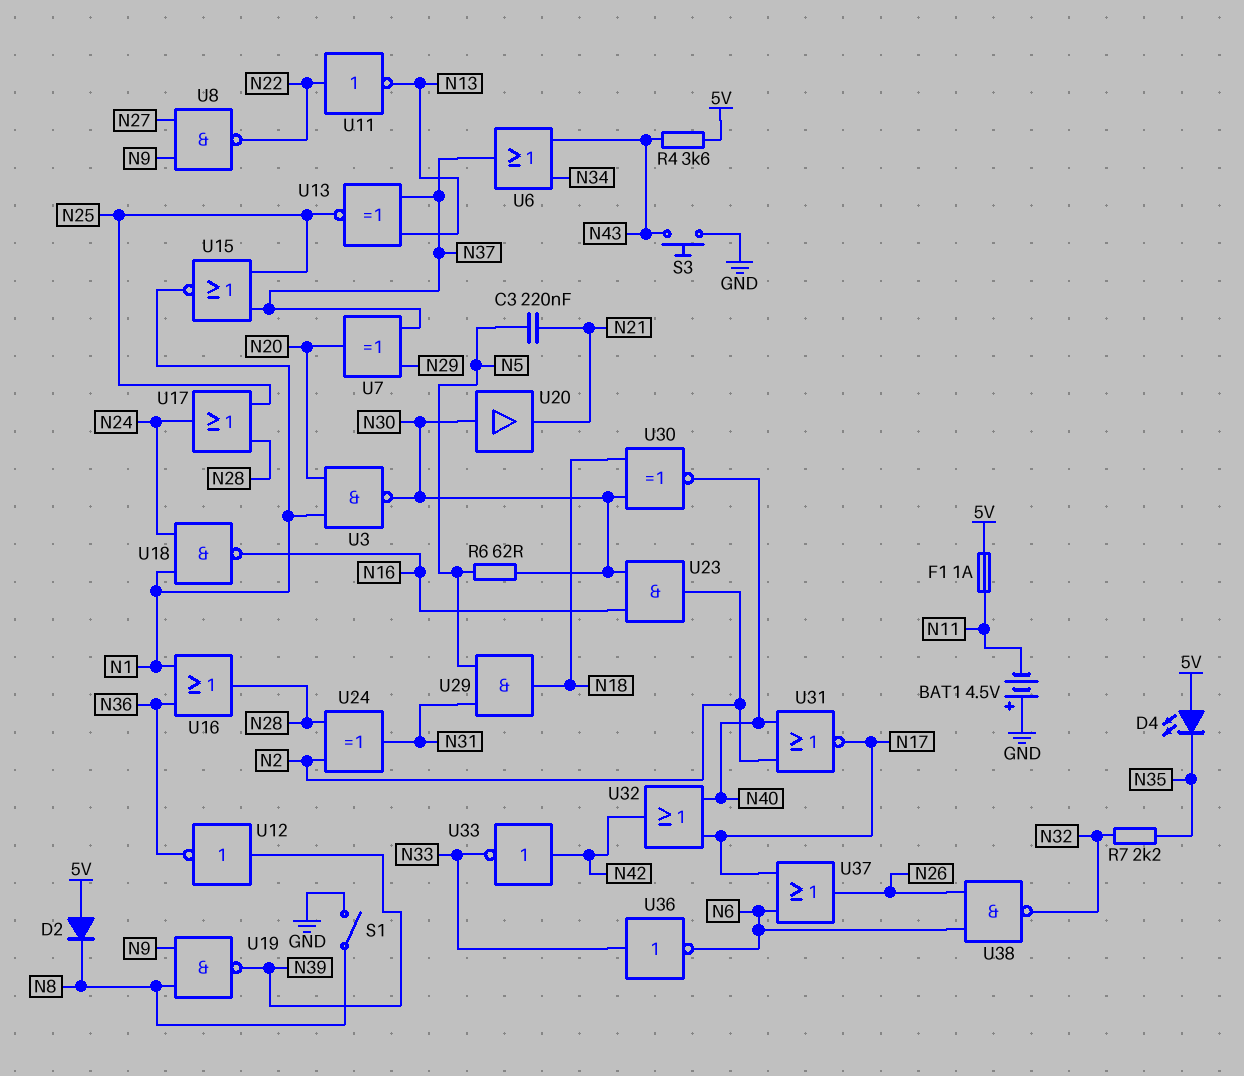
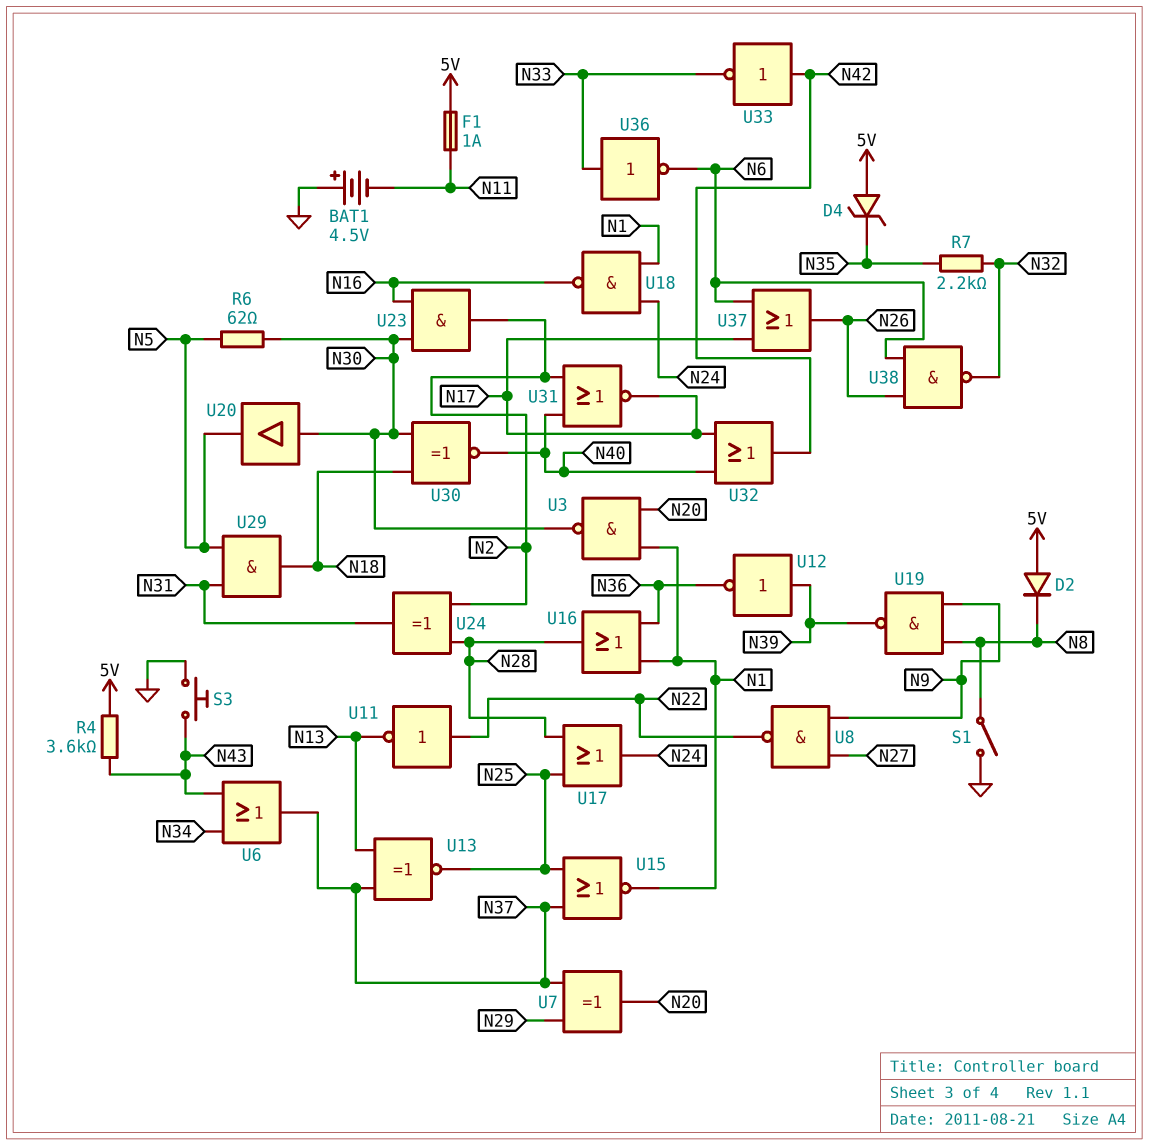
C3: 220nF (N5, N21) -> none
D4: LED (A 5V, K N35) -> zener (A 5V, K N35)
U20: buffer (in N30, out N21) -> buffer (in N30, out N5)

